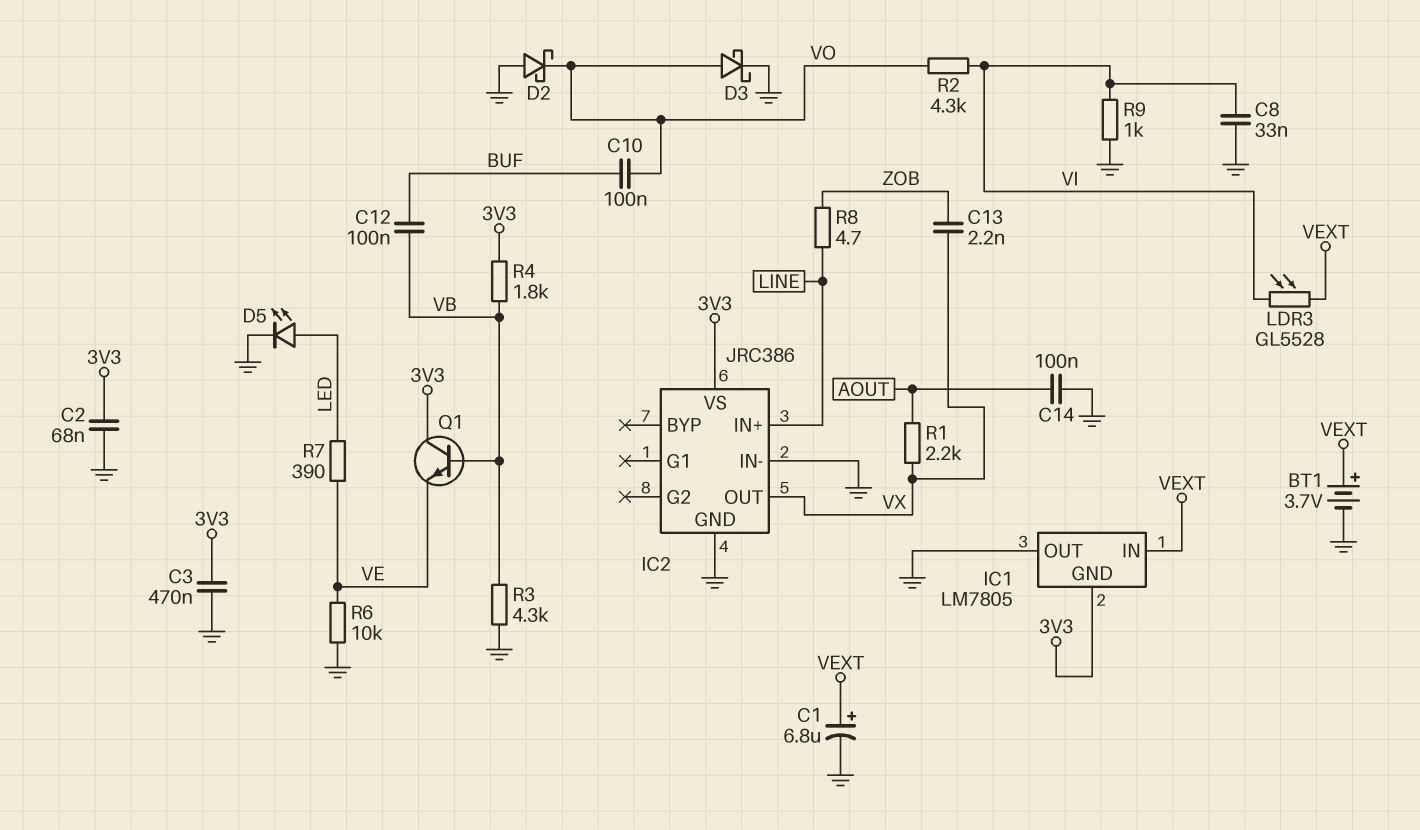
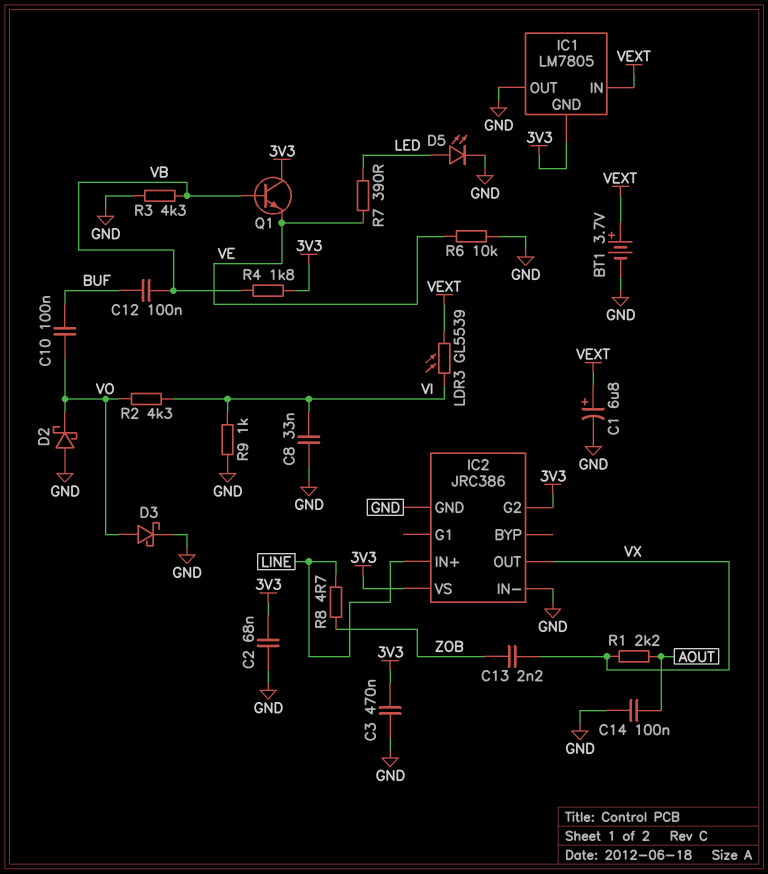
IC2 pin G2: none -> 3V3
LDR3: GL5528 (VEXT, VI) -> GL5539 (VEXT, VI)

